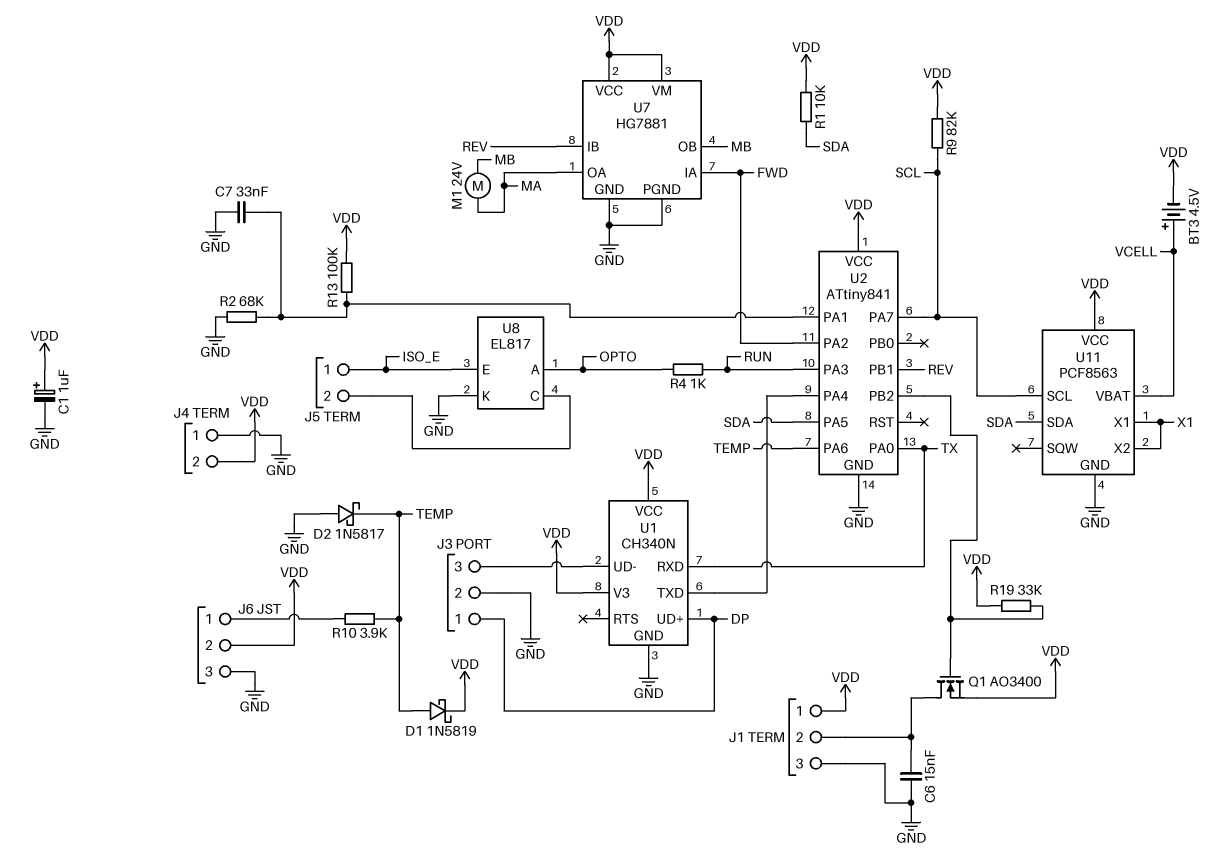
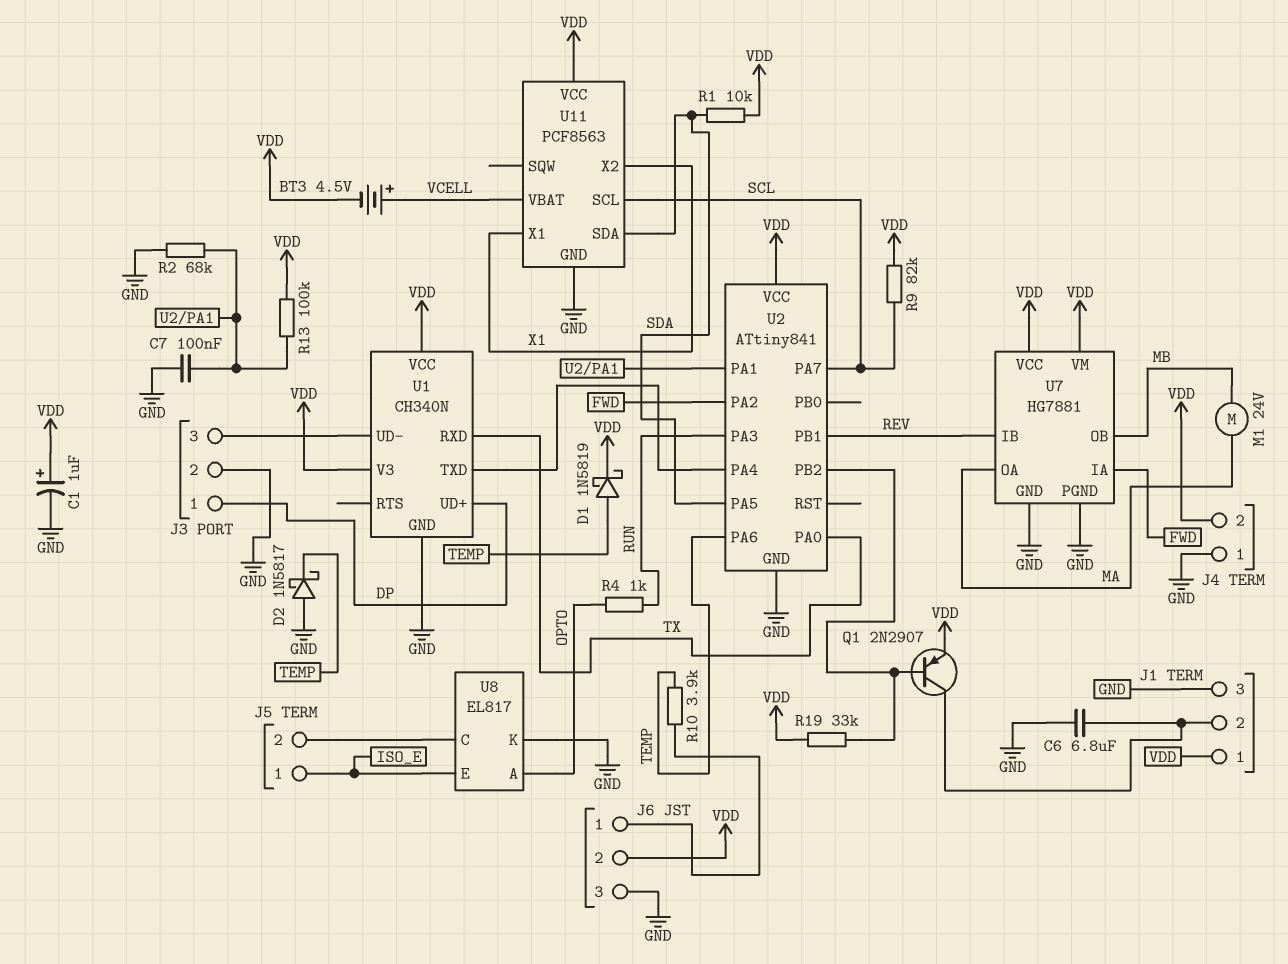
C6: 15nF (GND, J1/2) -> 6.8uF (GND, J1/2)
C7: 33nF (GND, U2/PA1) -> 100nF (GND, U2/PA1)
Q1: NMOS AO3400 (G U2/PB2, D J1/2, S VDD) -> PNP 2N2907 (B U2/PB2, C J1/2, E VDD)

